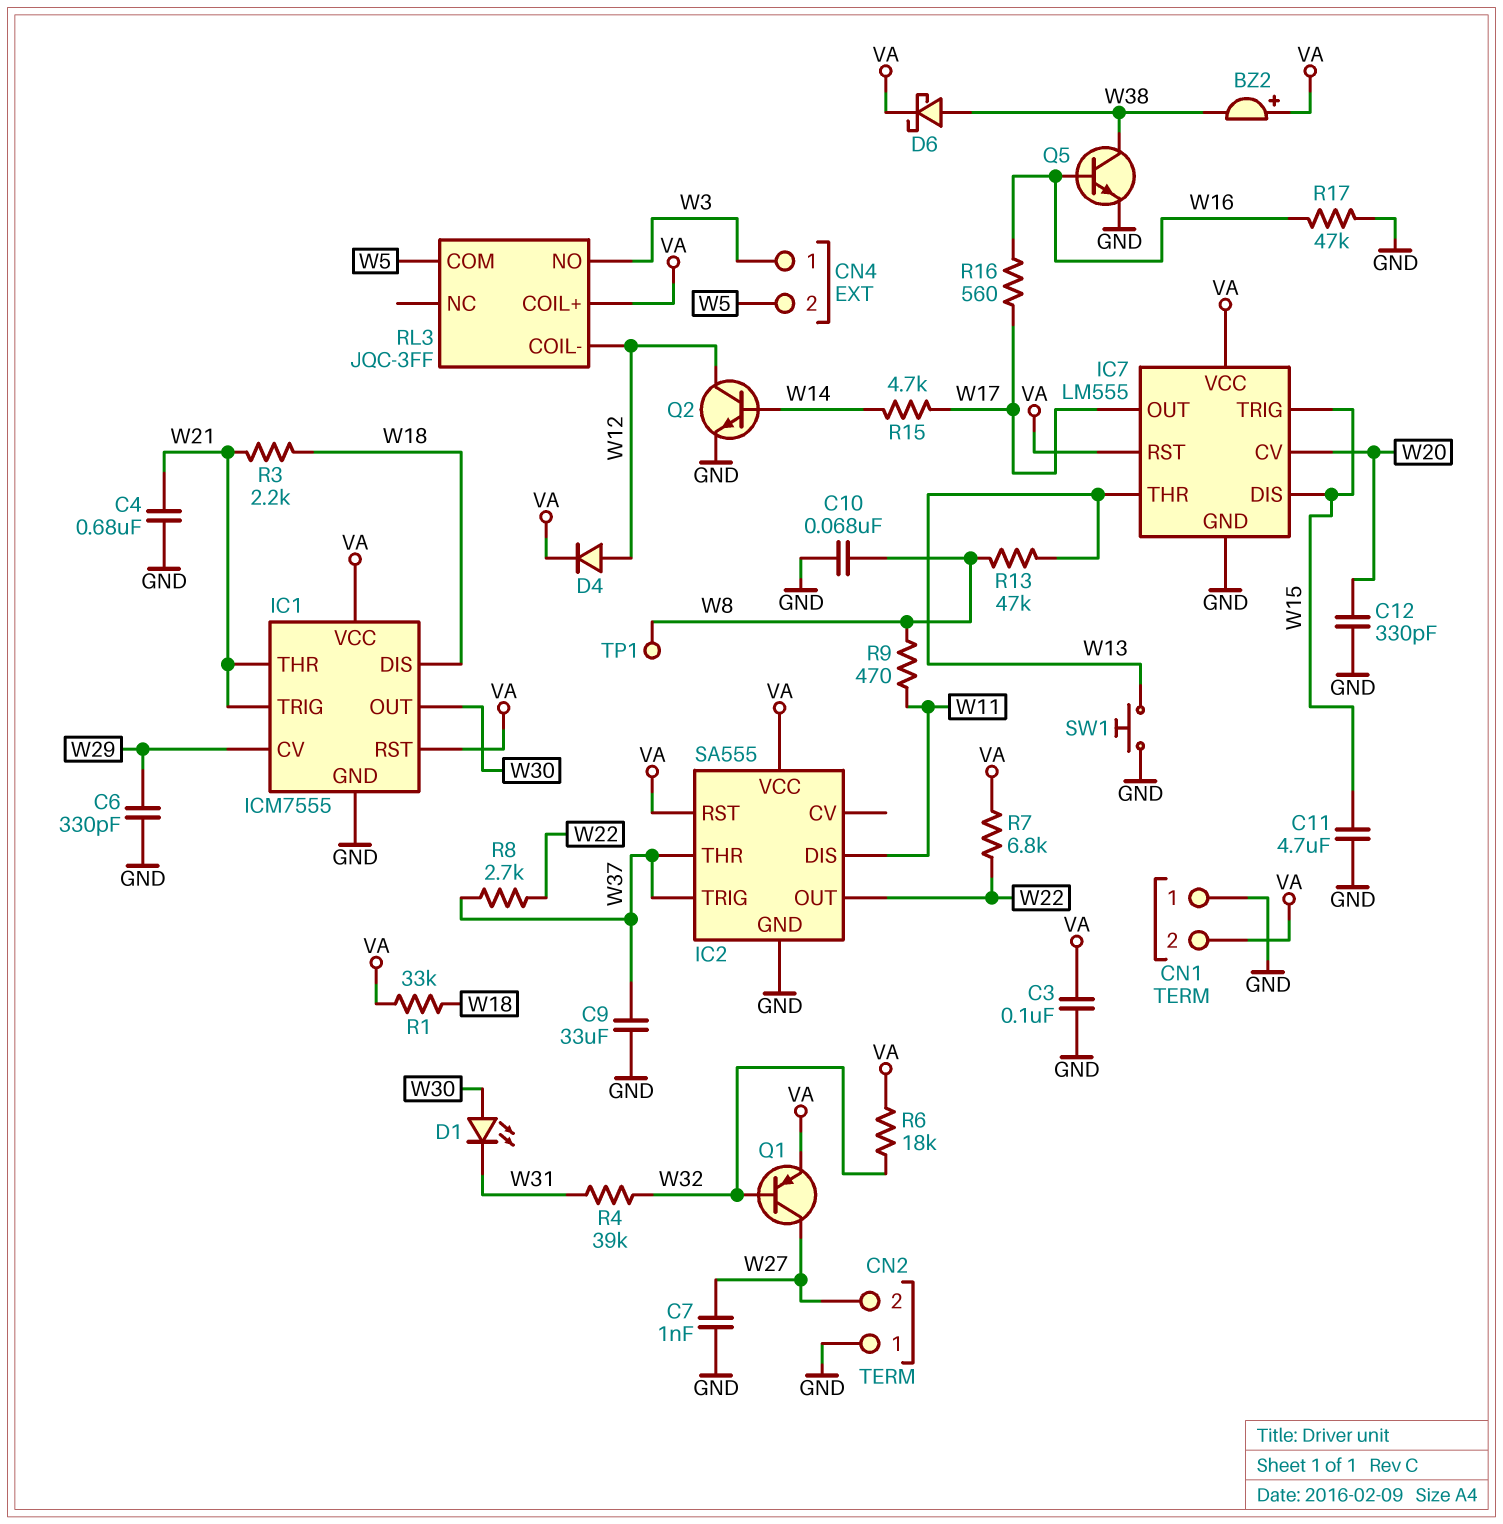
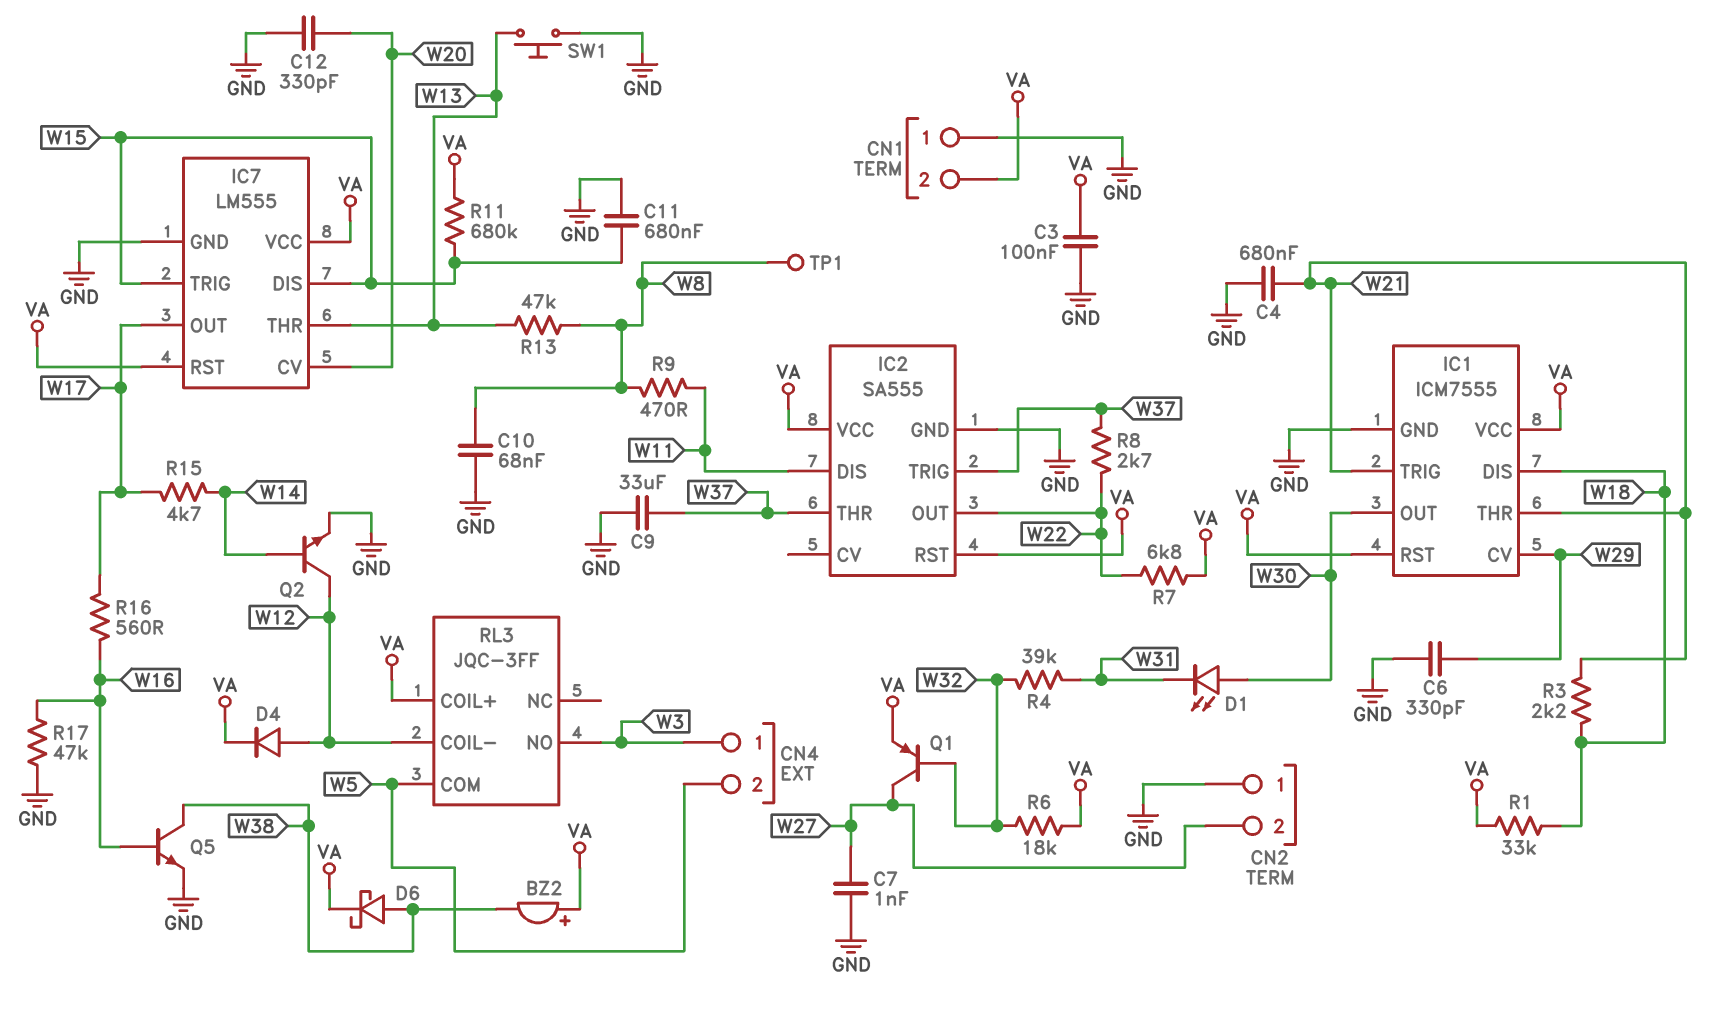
C11: 4.7uF (GND, W15) -> 680nF (GND, W15)
R11: none -> 680k (VA, W15)

